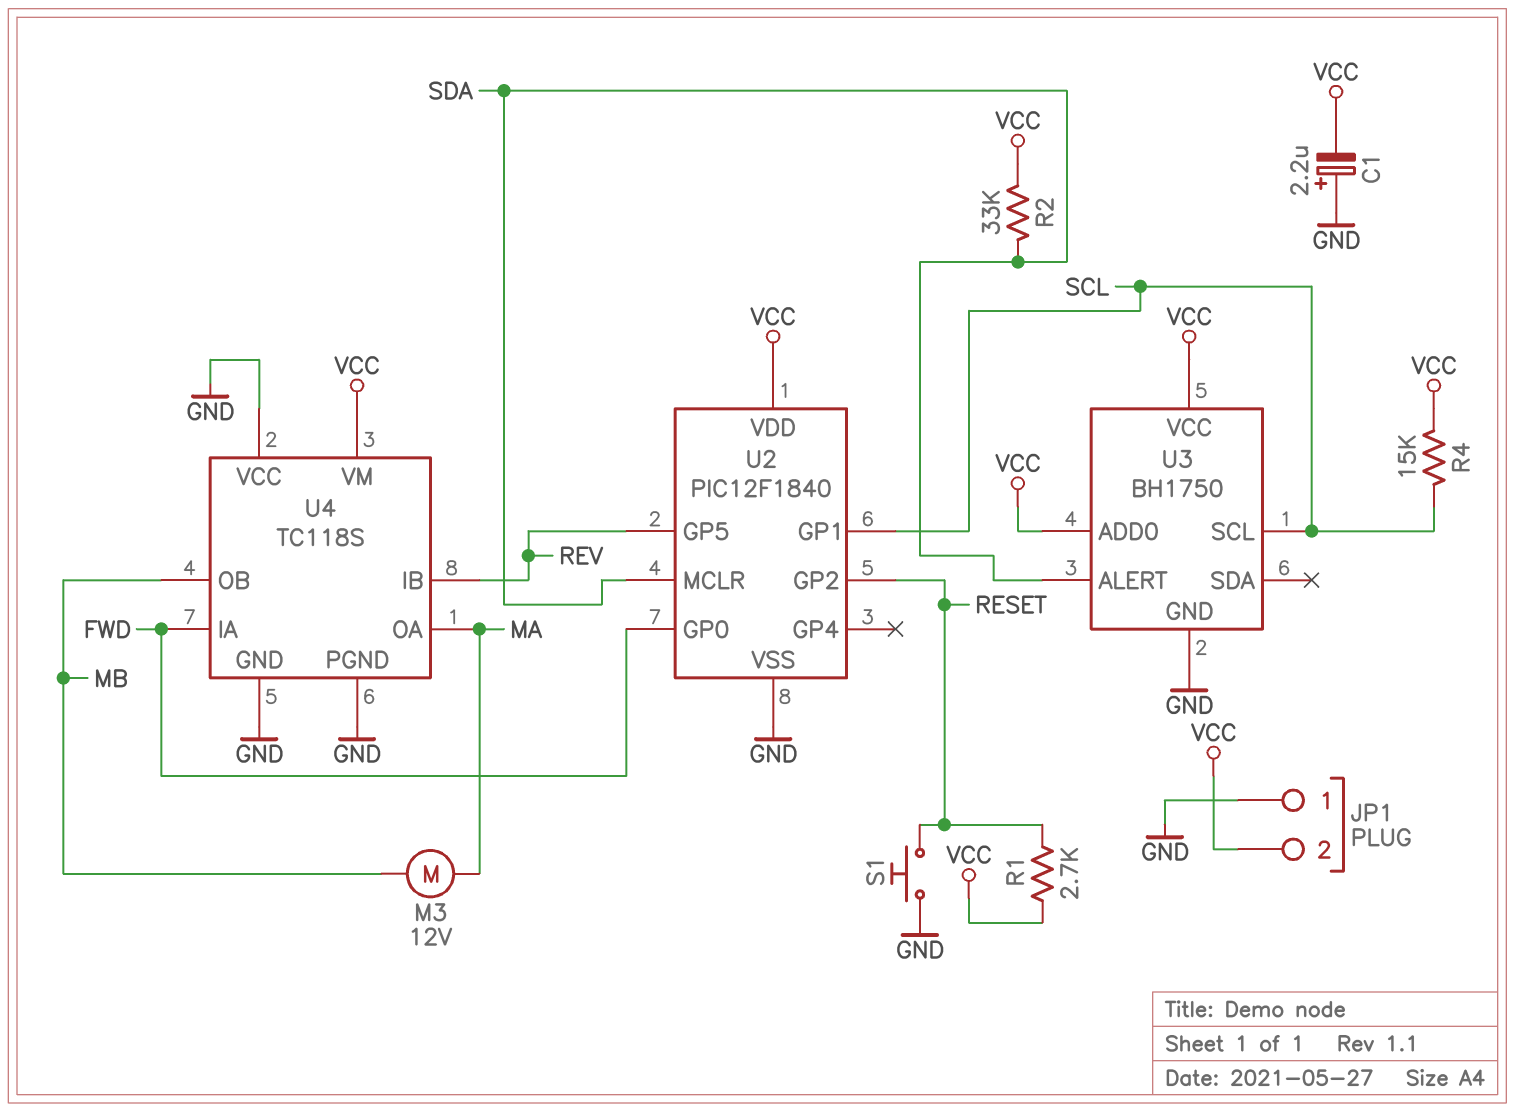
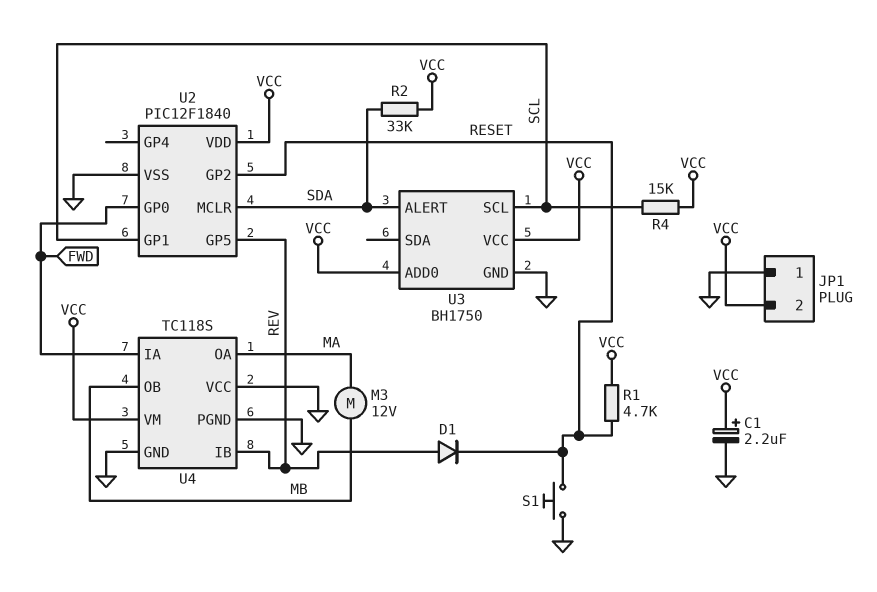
C1: 2.2uF (plus GND, minus VCC) -> 2.2uF (plus VCC, minus GND)
D1: none -> diode (A REV, K RESET)
R1: 2.7k (RESET, VCC) -> 4.7k (RESET, VCC)

